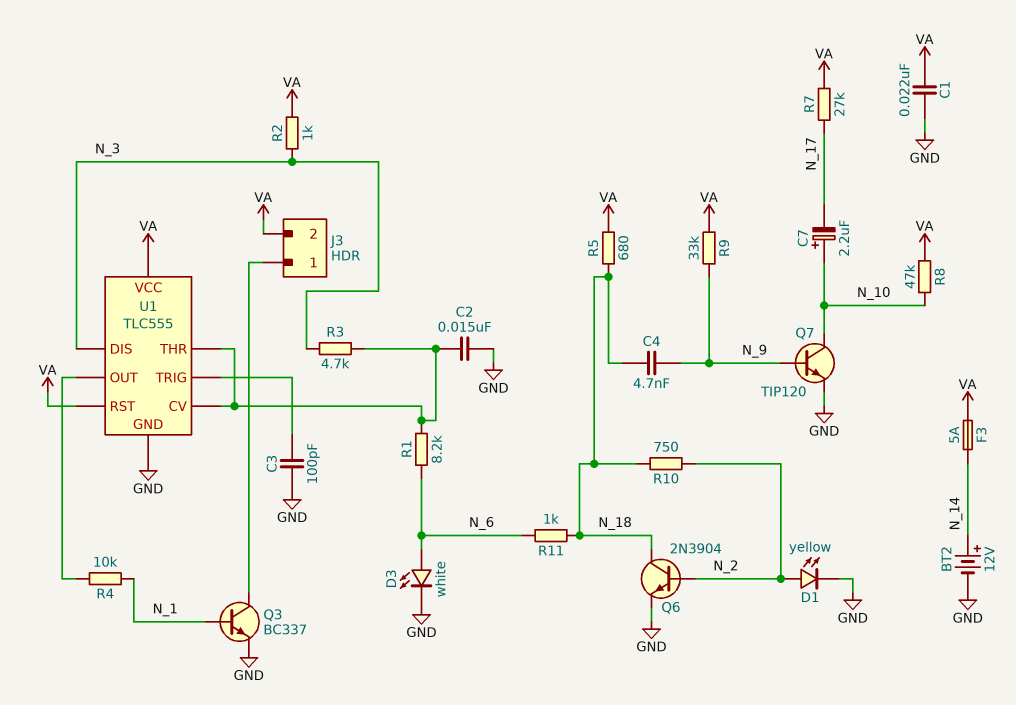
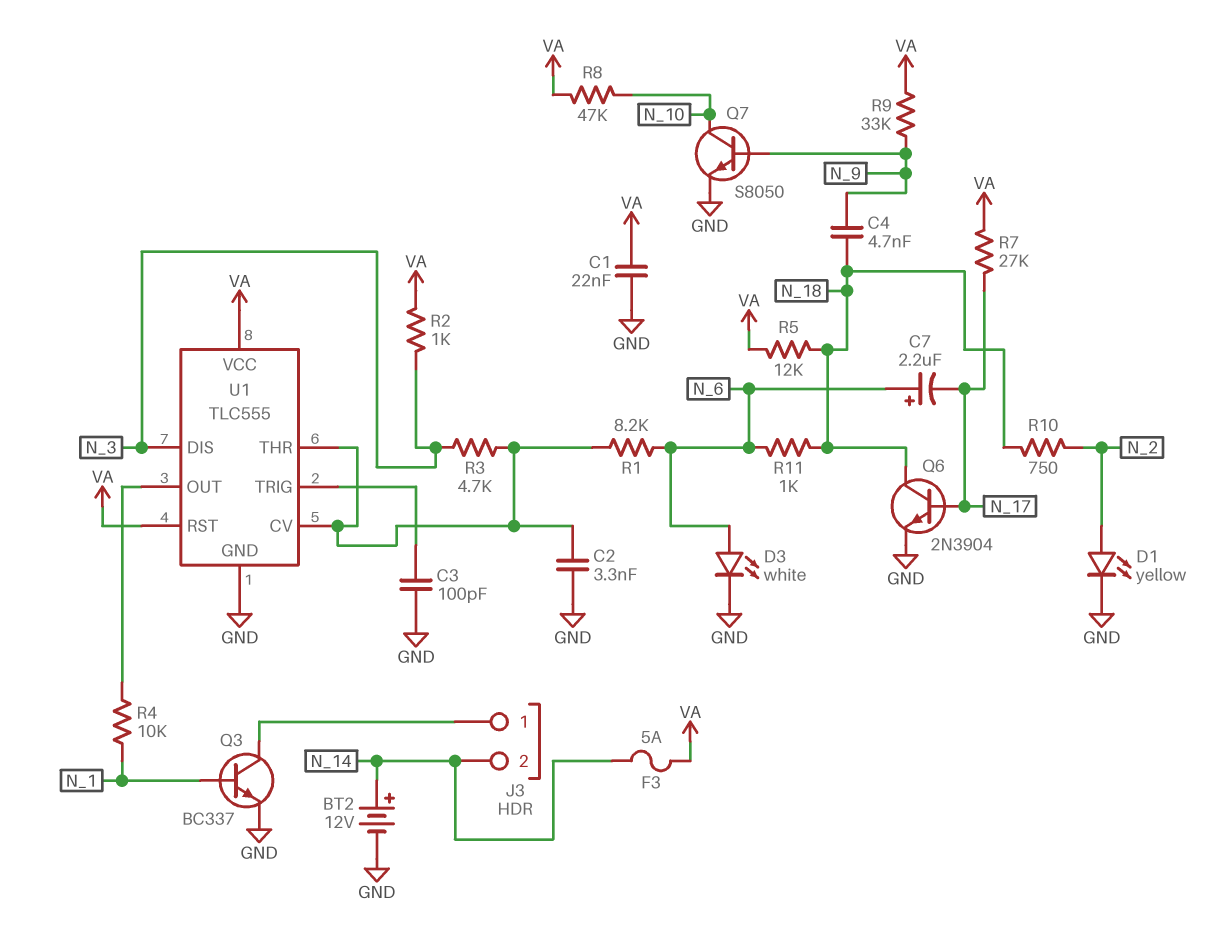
C2: 15nF (GND, U1/CV) -> 3.3nF (GND, U1/CV)
C7: 2.2uF (plus N_10, minus N_17) -> 2.2uF (plus N_6, minus N_17)
J3 pin 2: VA -> N_14
Q6: NPN 2N3904 (B N_2, C N_18, E GND) -> NPN 2N3904 (B N_17, C N_18, E GND)
Q7: NPN TIP120 (B N_9, C N_10, E GND) -> NPN S8050 (B N_9, C N_10, E GND)
R5: 680 (N_18, VA) -> 12k (N_18, VA)

